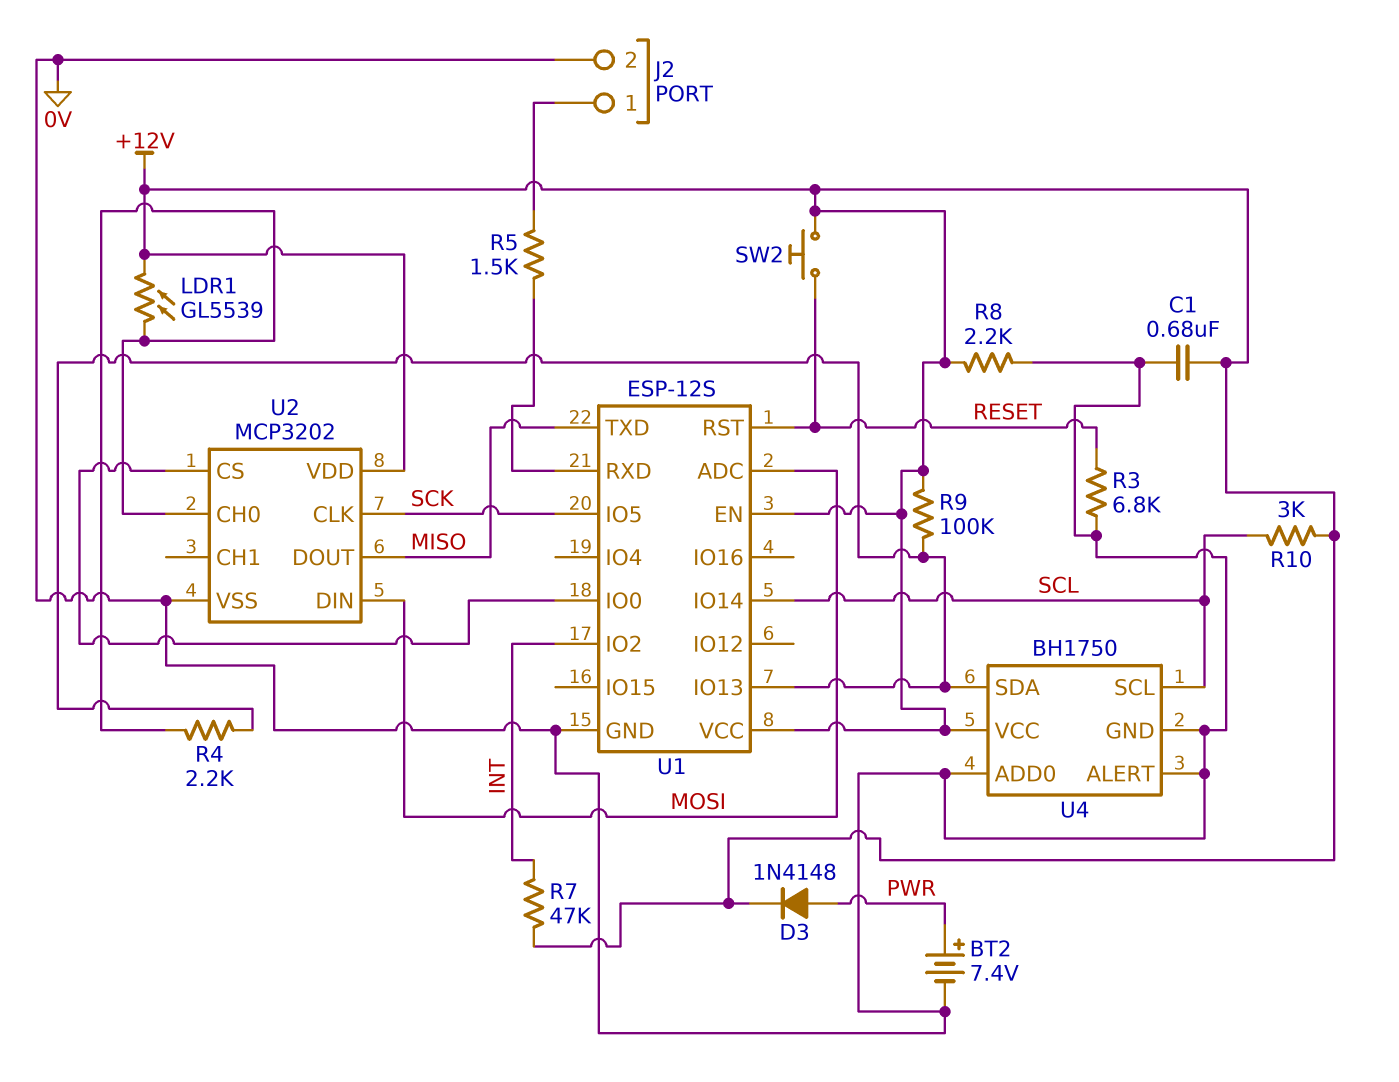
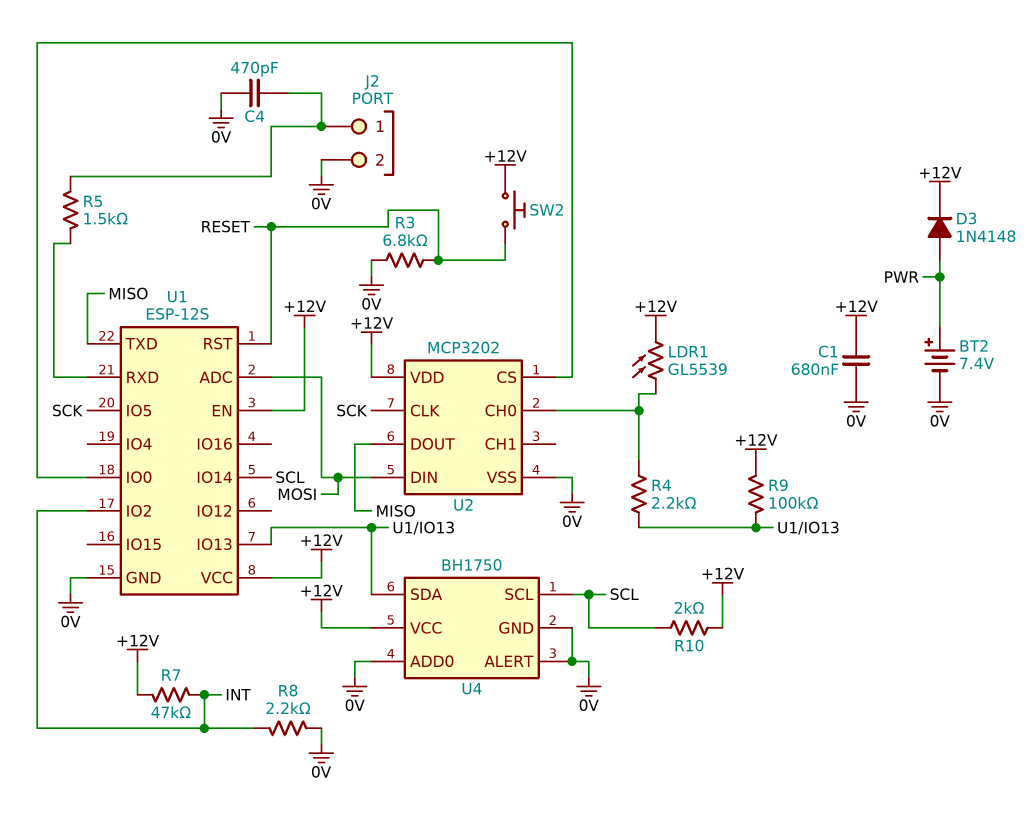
C4: none -> 470pF (0V, J2/1)
R8: 2.2k (+12V, 0V) -> 2.2k (0V, INT)
R10: 3k (+12V, SCL) -> 2k (+12V, SCL)

